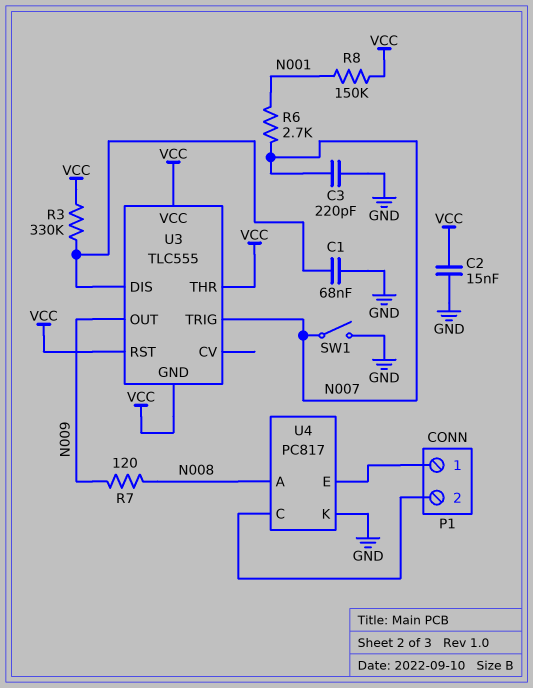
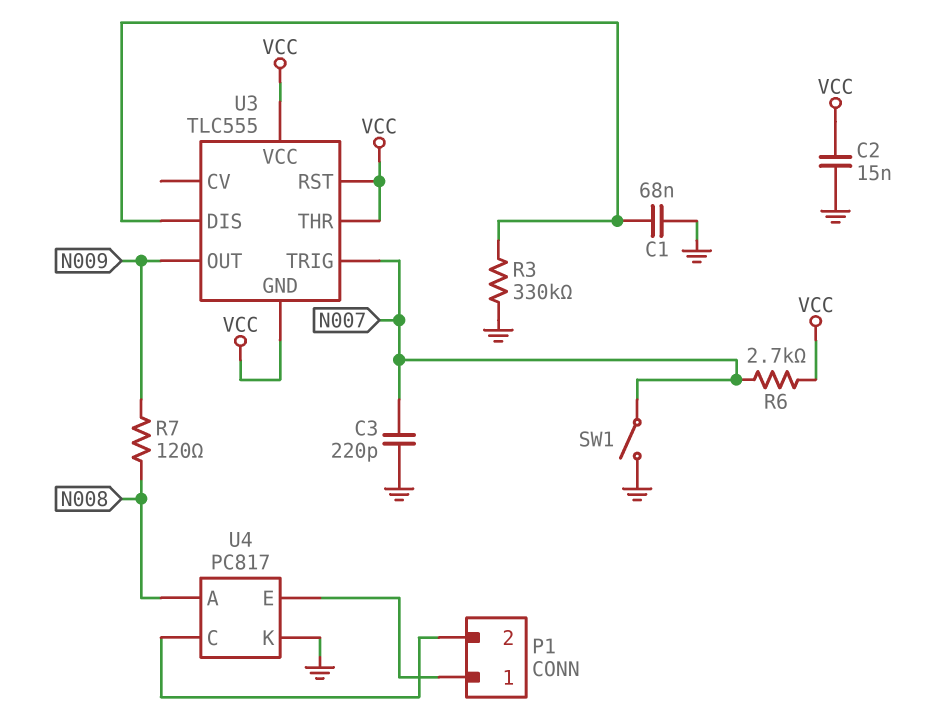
R3: 330k (U3/DIS, VCC) -> 330k (GND, U3/DIS)
R6: 2.7k (N001, N007) -> 2.7k (N007, VCC)
R8: 150k (N001, VCC) -> none

